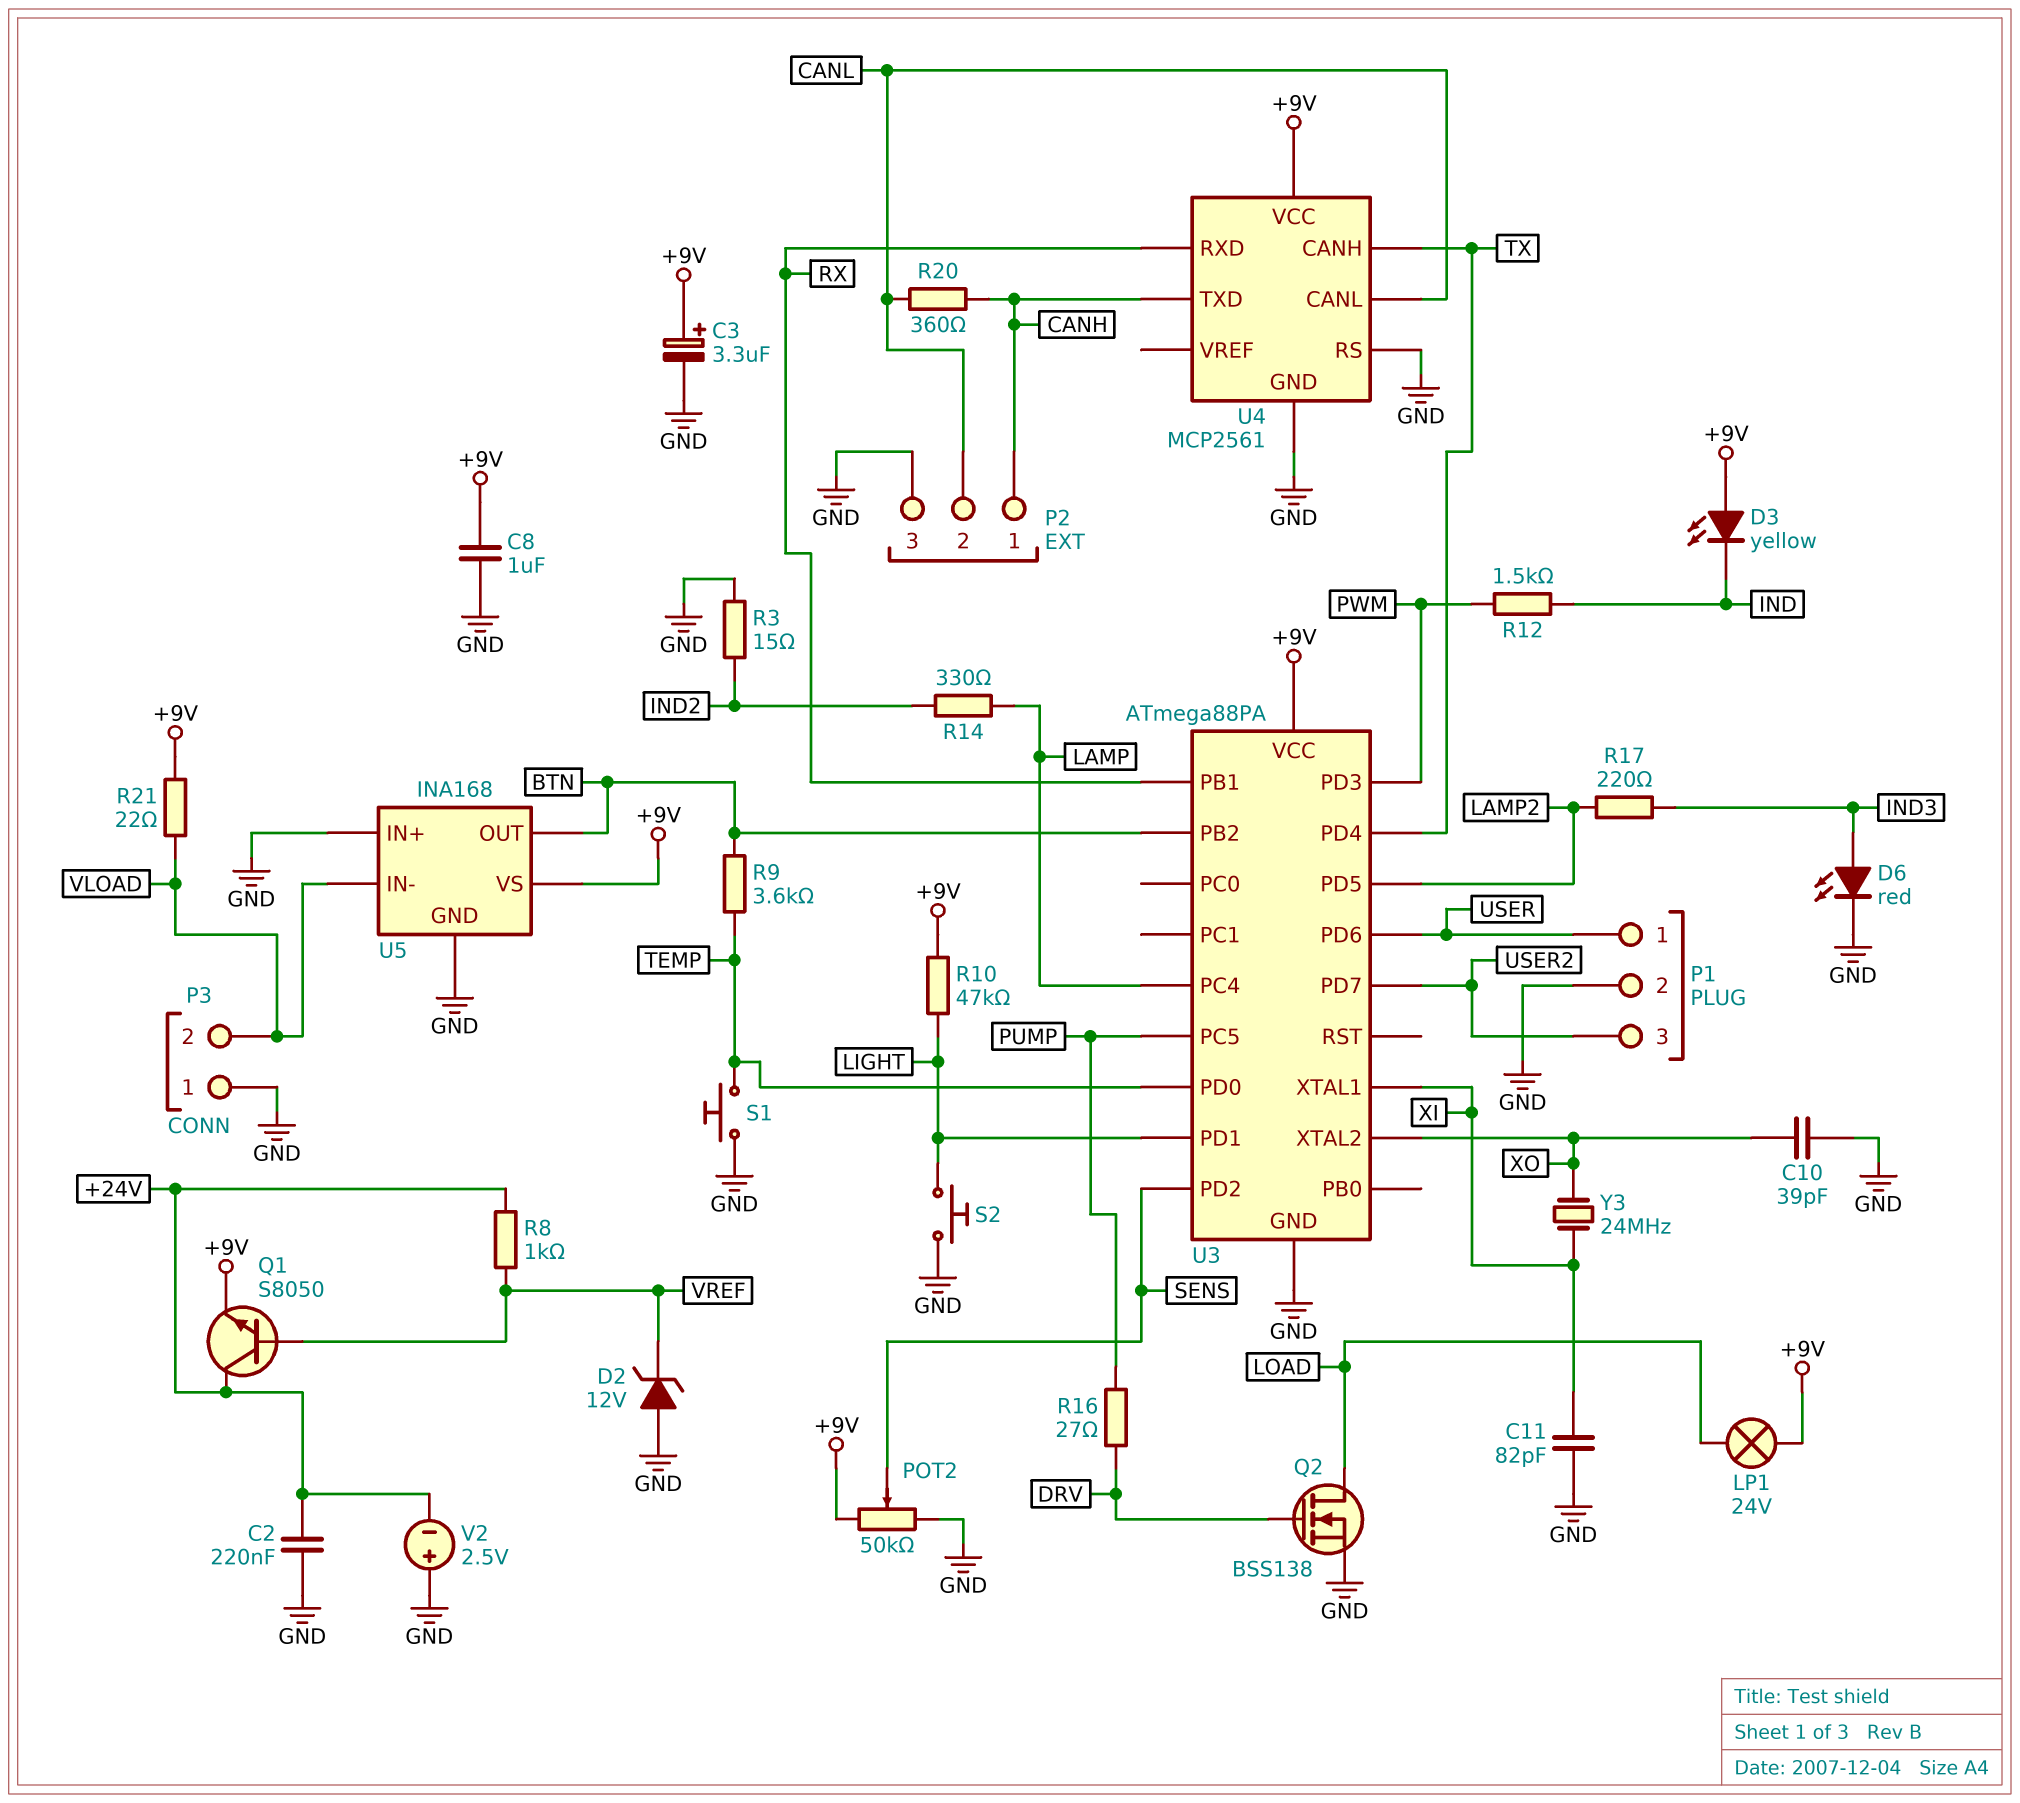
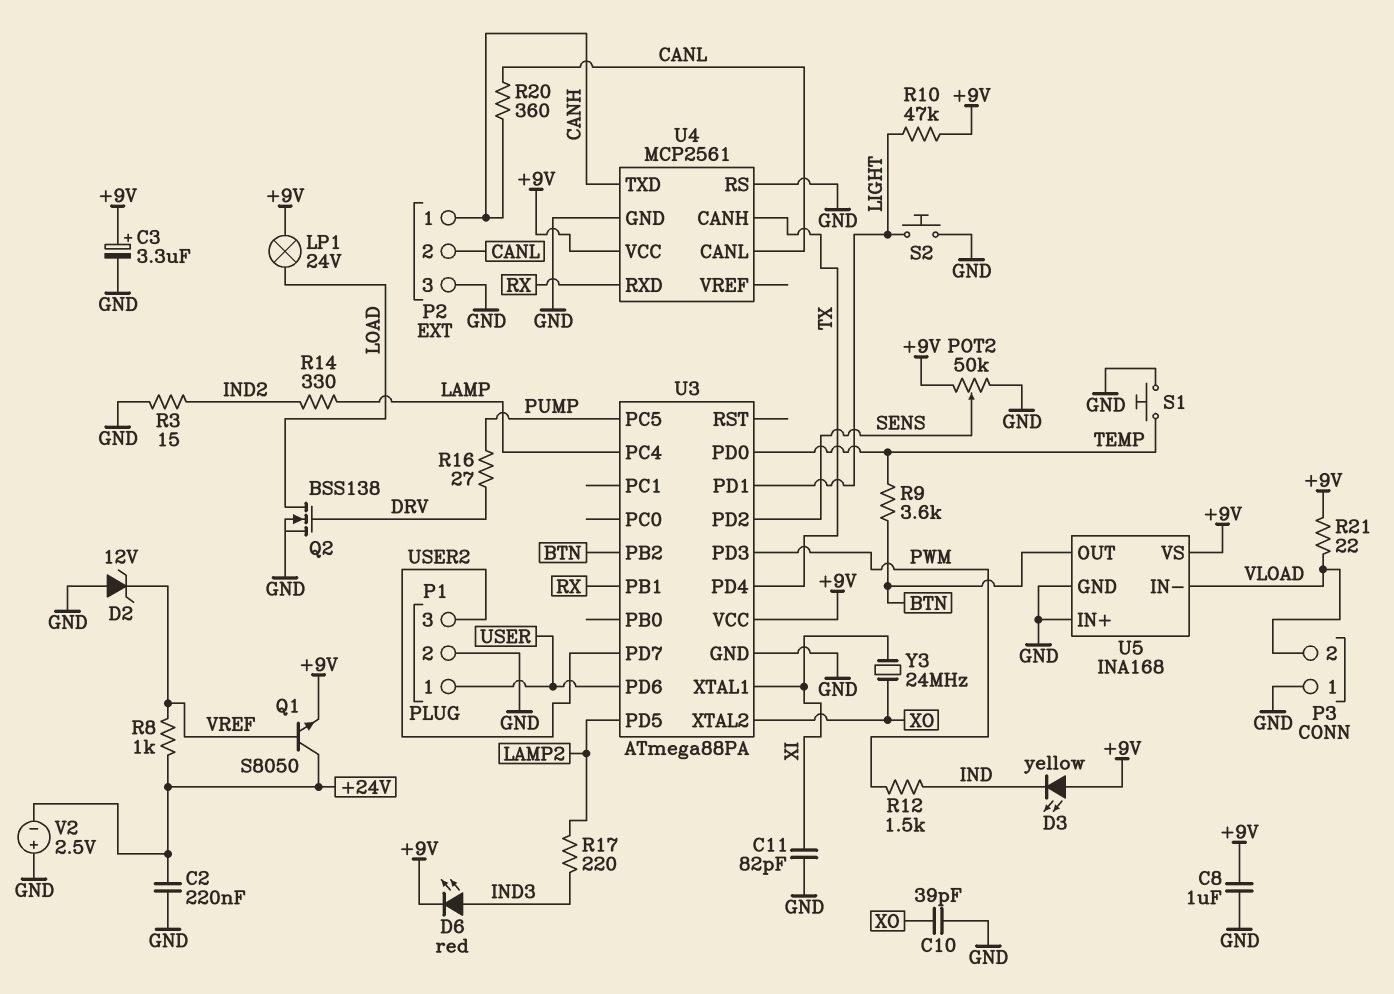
D6: LED red (A IND3, K GND) -> LED red (A IND3, K +9V)

